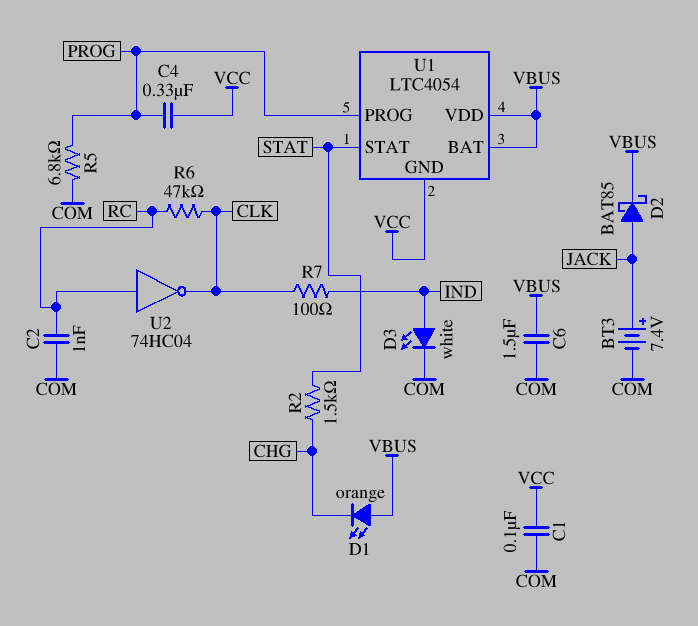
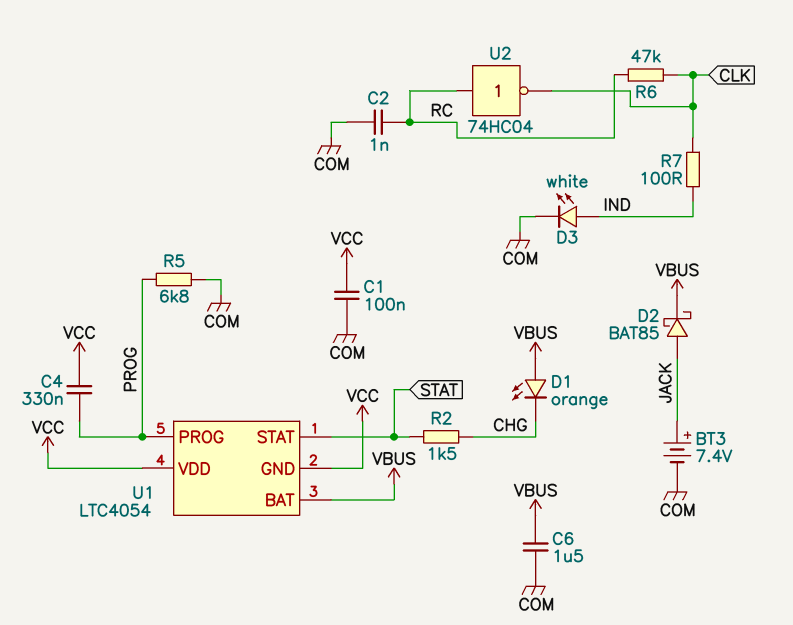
U1 pin VDD: VBUS -> VCC

